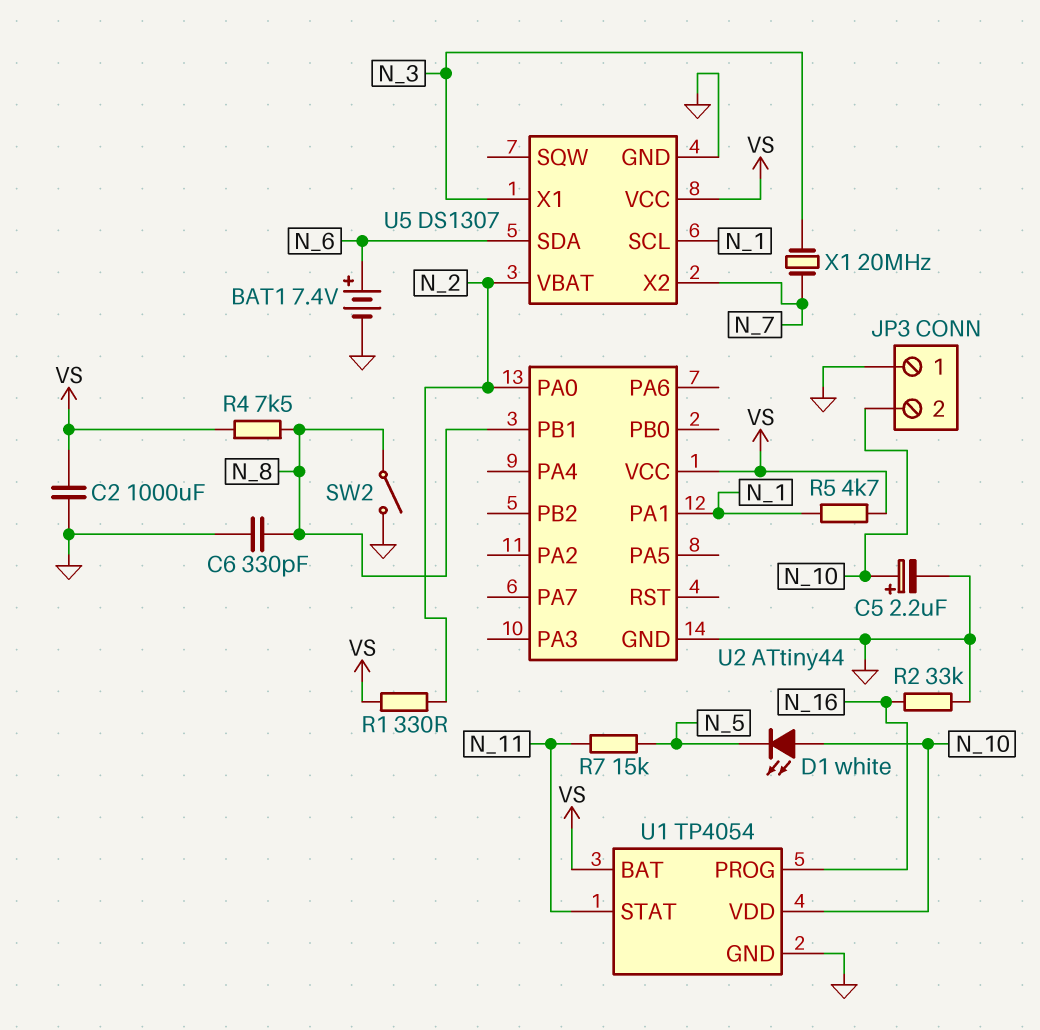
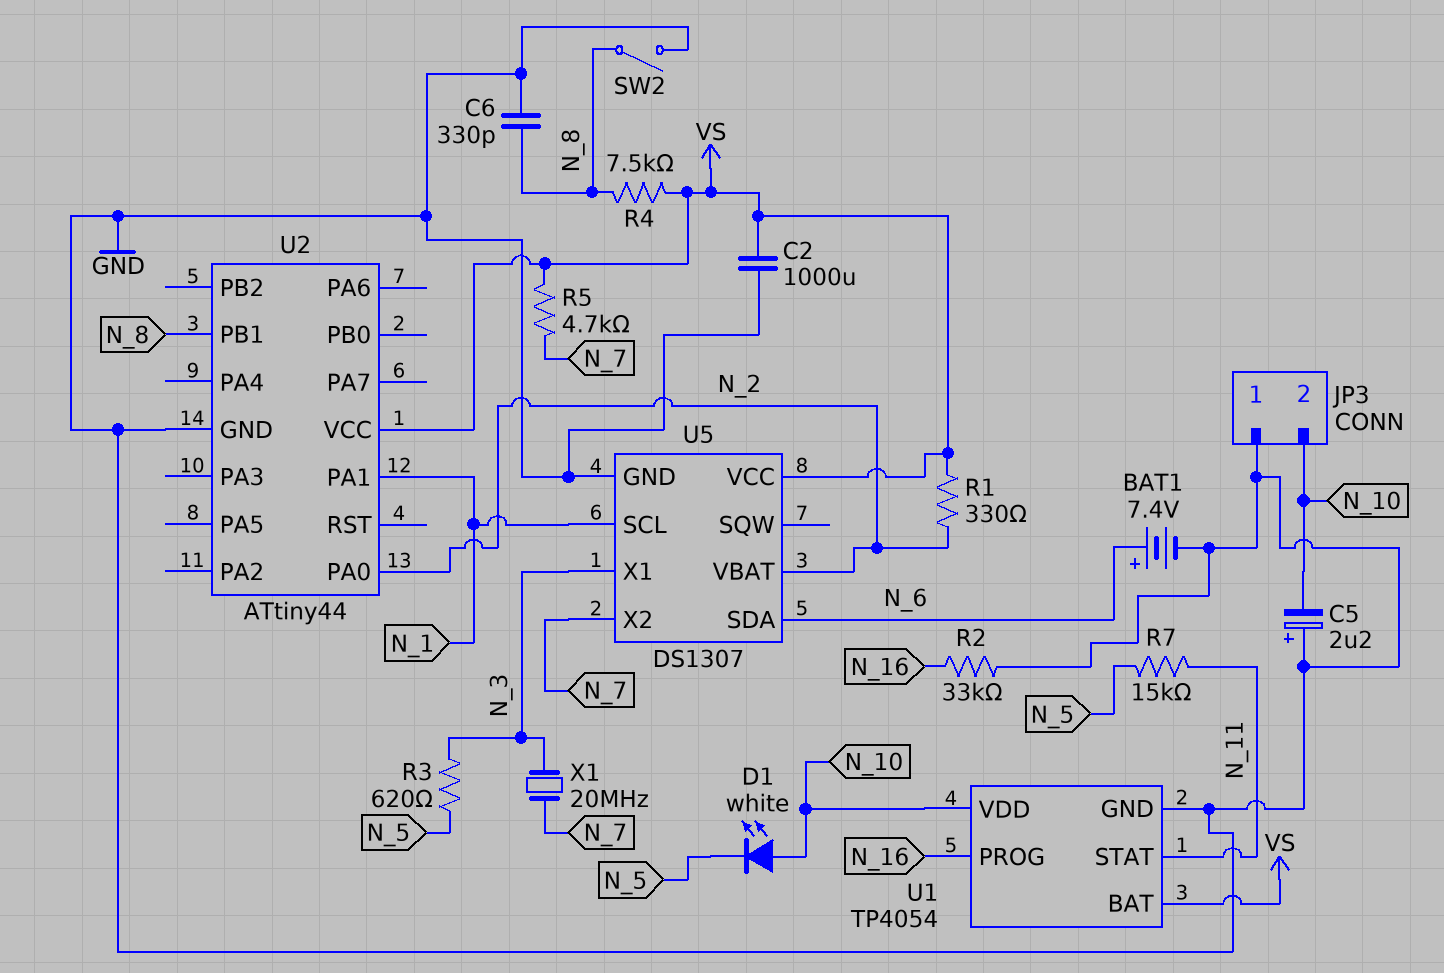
C5: 2.2uF (plus N_10, minus GND) -> 2.2uF (plus GND, minus N_10)
R3: none -> 620 (N_3, N_5)
R5: 4.7k (N_1, VS) -> 4.7k (N_7, VS)

